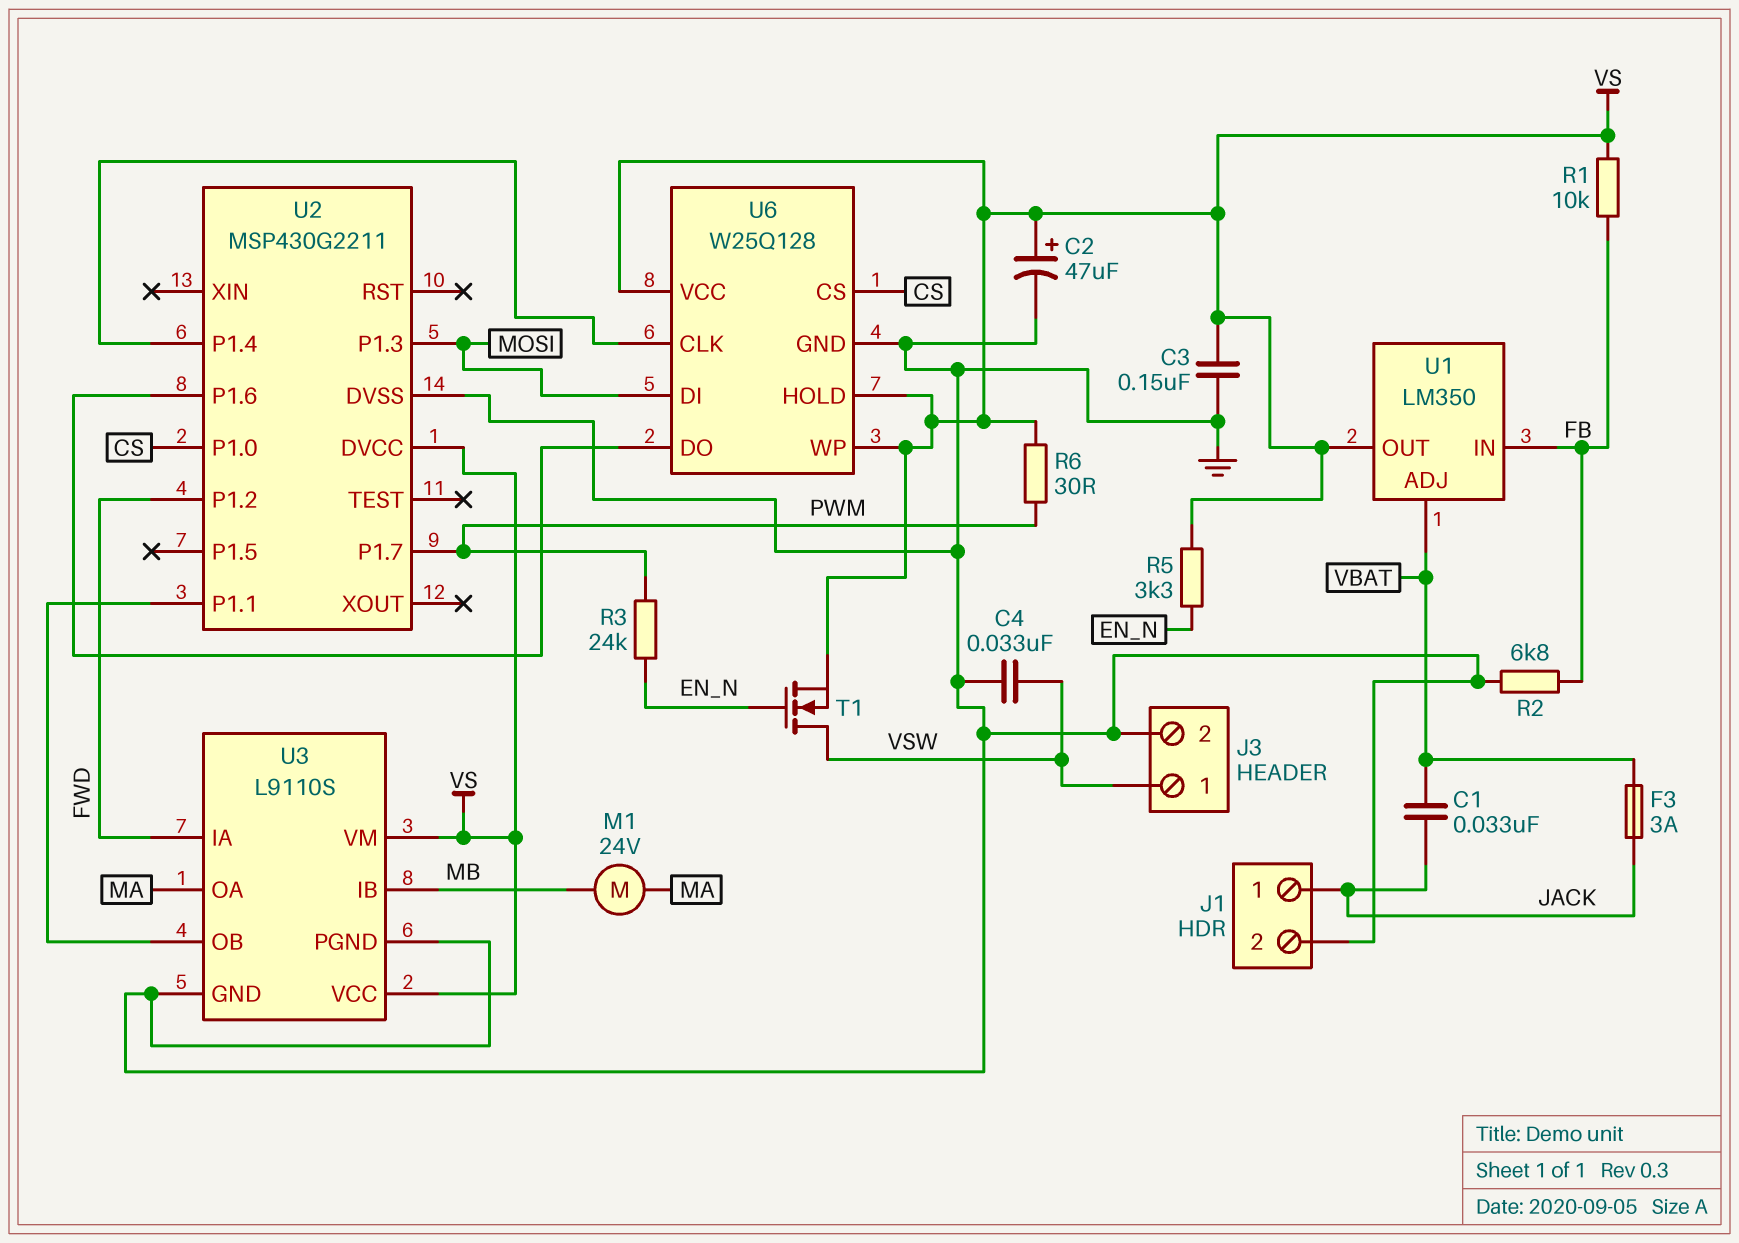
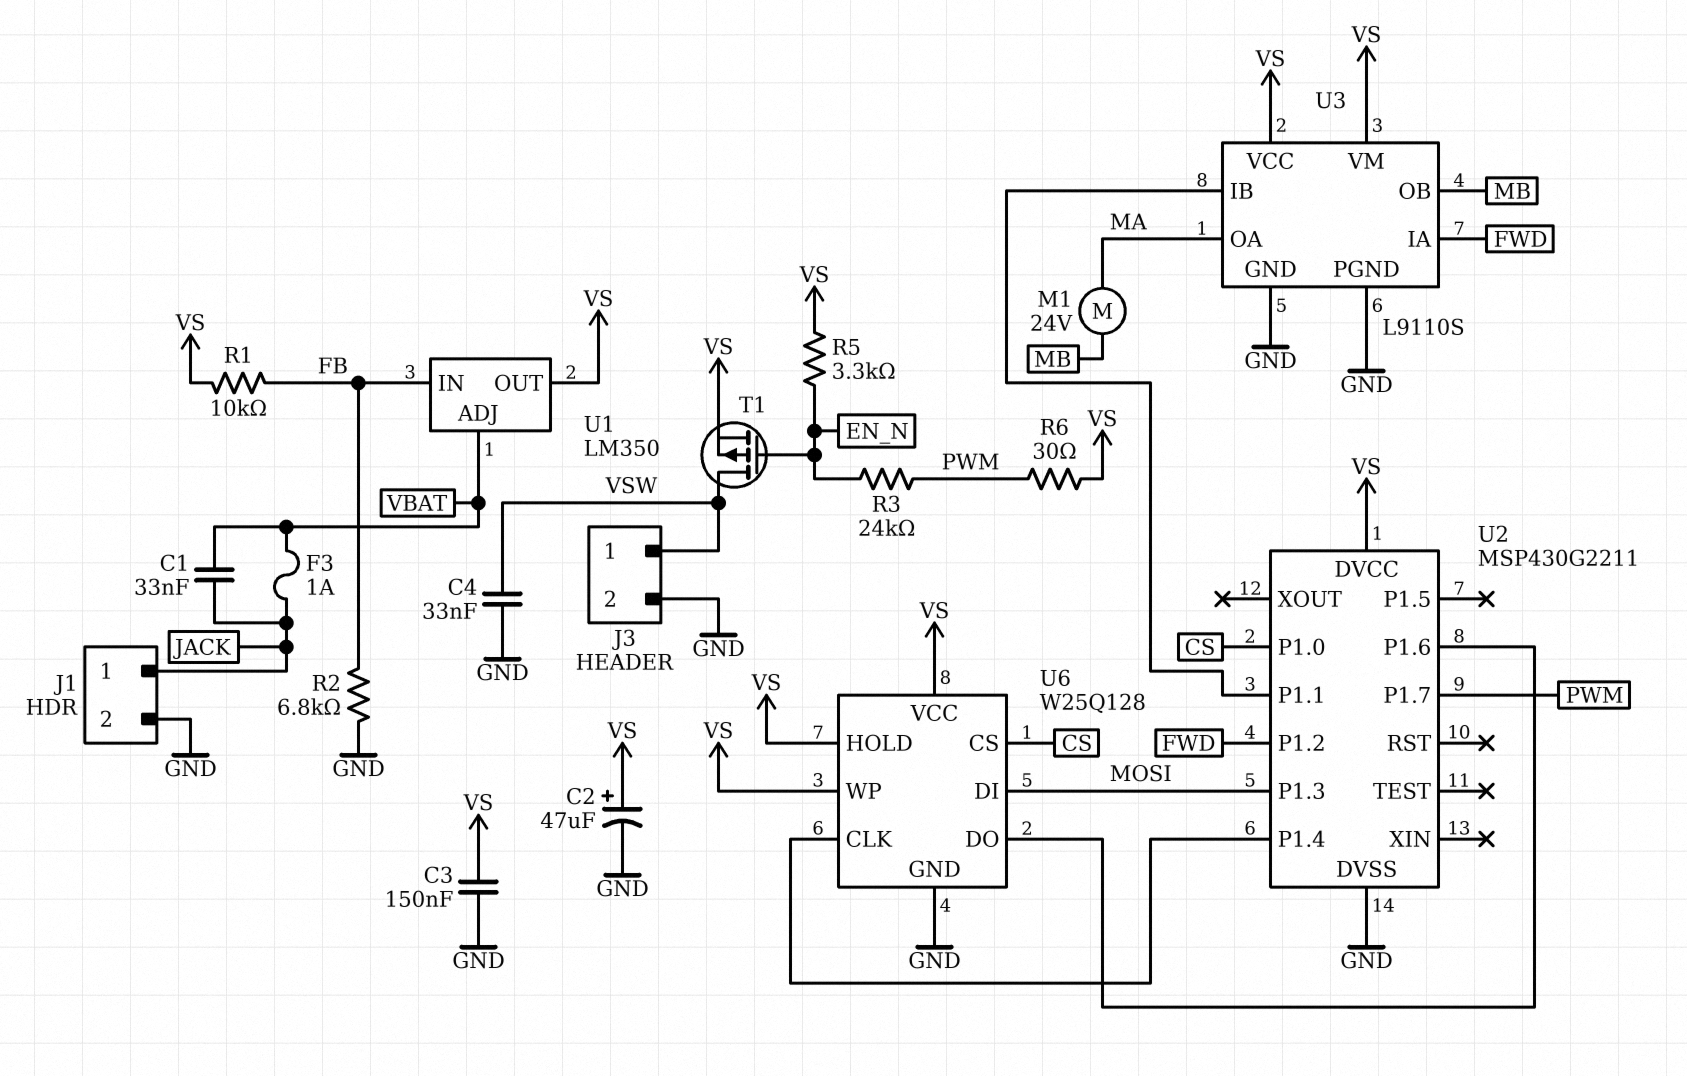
F3: 3A (JACK, VBAT) -> 1A (JACK, VBAT)
T1: NMOS (G EN_N, D VSW, S VS) -> PMOS (G EN_N, D VSW, S VS)
U3 pin IB: MB -> U2/P1.1
U3 pin OB: U2/P1.1 -> MB

